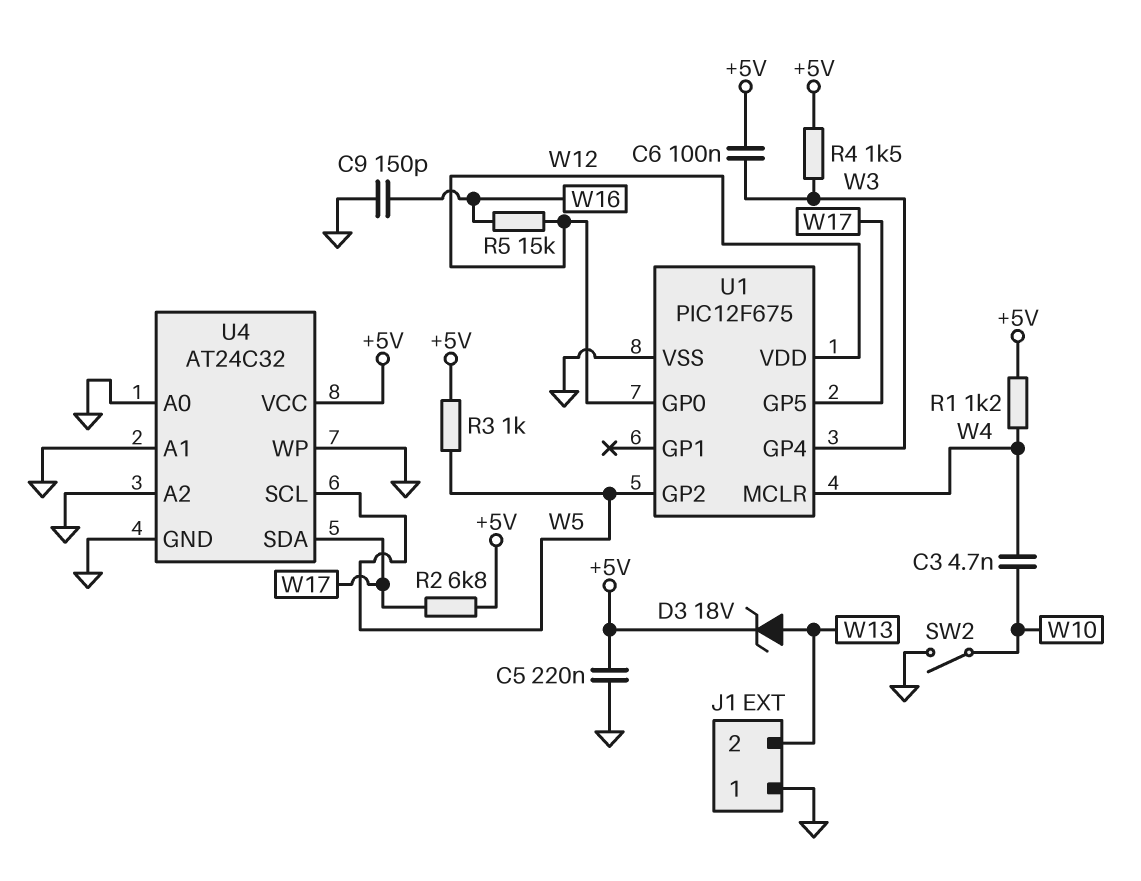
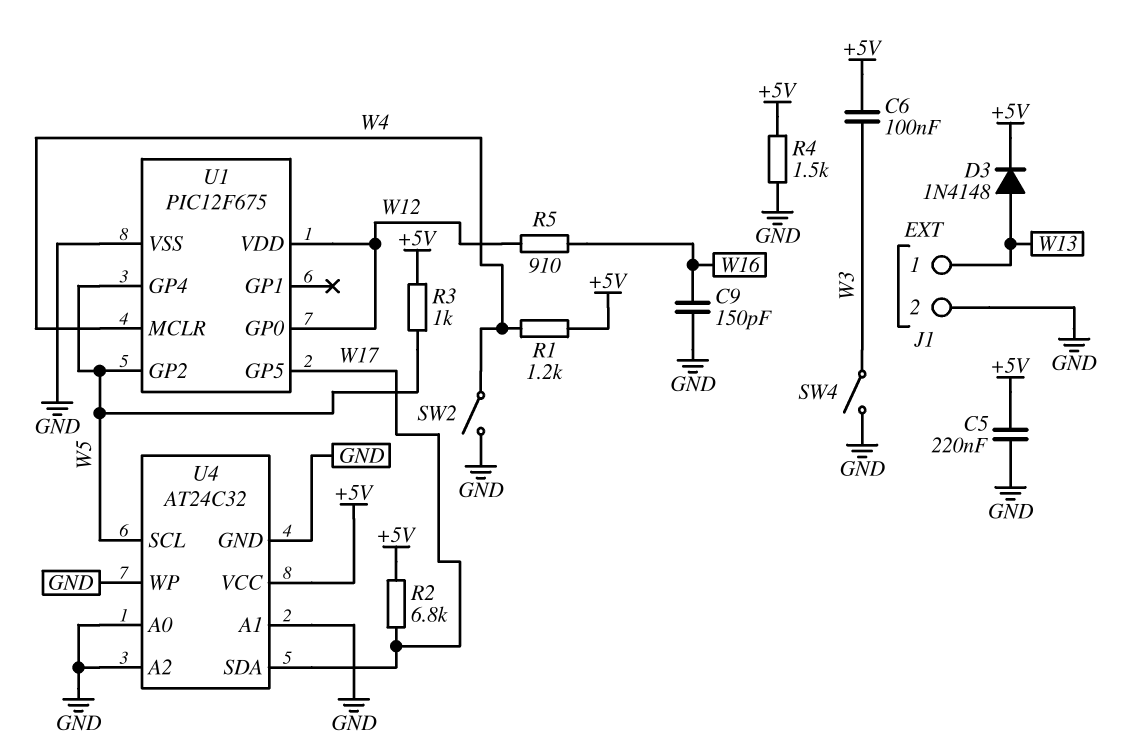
C3: 4.7nF (W4, W10) -> none
D3: zener 18V (A W13, K +5V) -> diode 1N4148 (A W13, K +5V)
J1 pin 1: GND -> W13
J1 pin 2: W13 -> GND
R4: 1.5k (+5V, W3) -> 1.5k (+5V, GND)
R5: 15k (W12, W16) -> 910 (W12, W16)
SW2: switch (GND, W10) -> switch (GND, W4)
SW4: none -> switch (GND, W3)
U1 pin GP4: W3 -> W5

